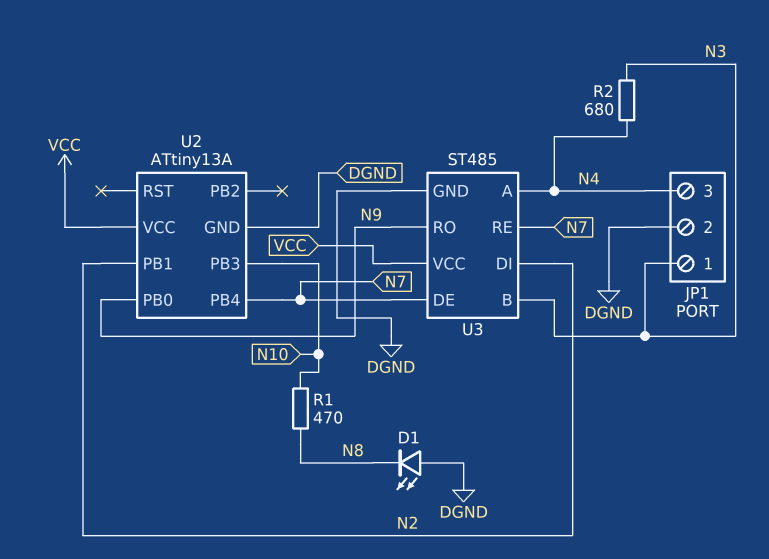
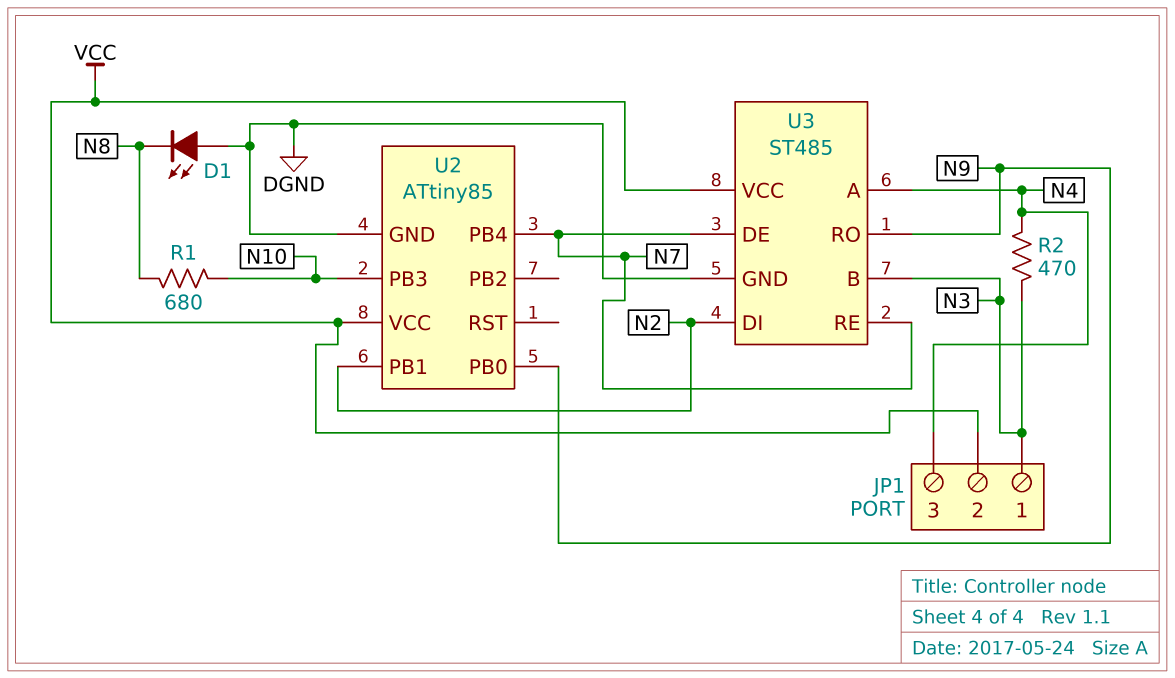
JP1 pin 2: DGND -> VCC
R1: 470 (N8, N10) -> 680 (N8, N10)
R2: 680 (N3, N4) -> 470 (N3, N4)
U2: ATtiny13A -> ATtiny85

